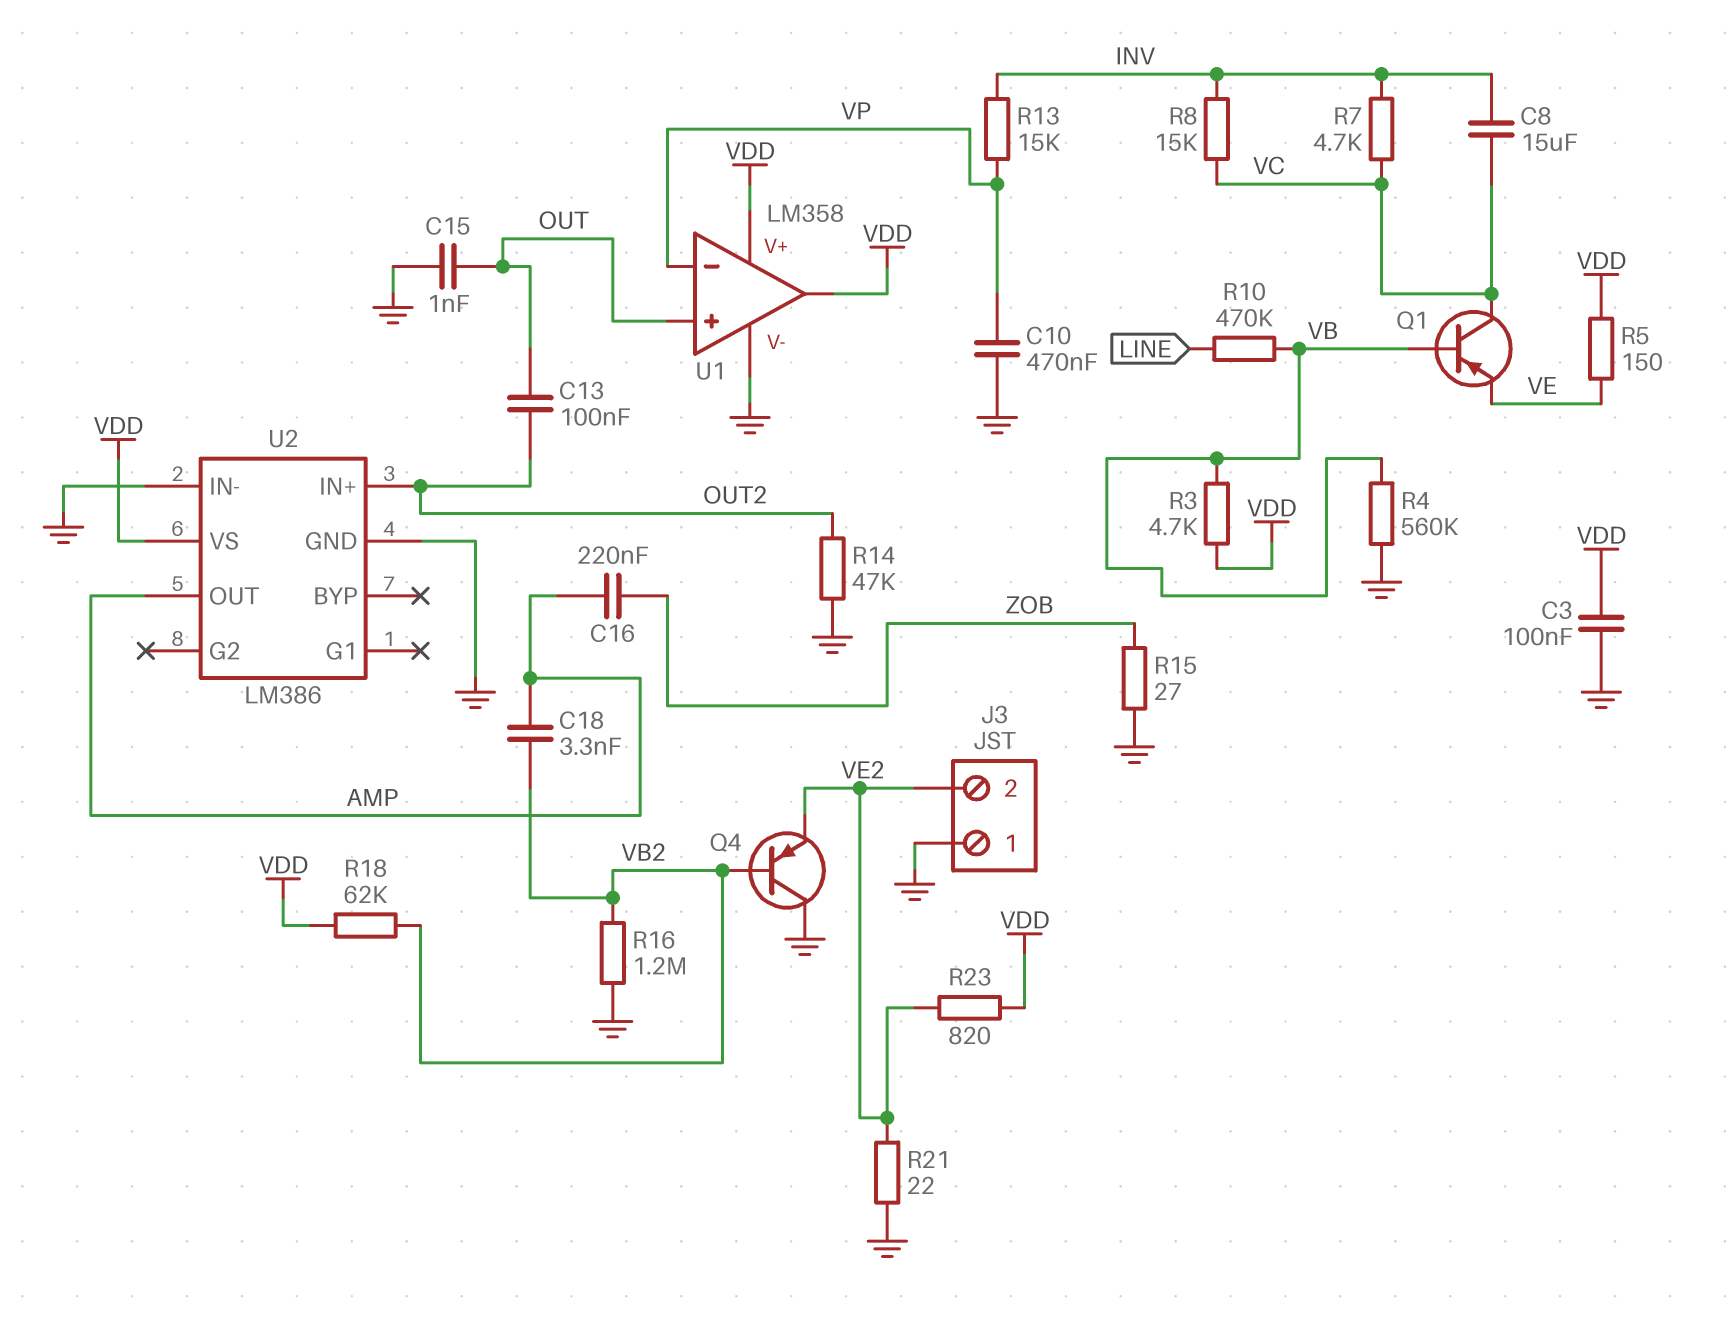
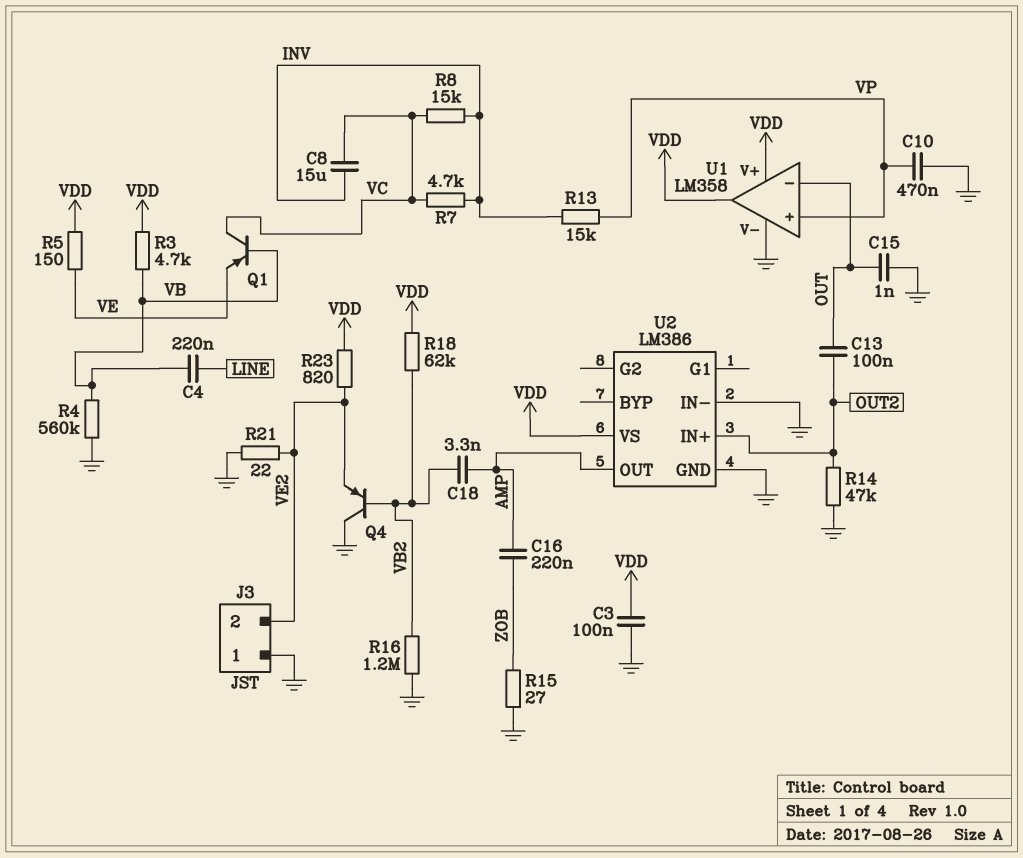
C4: none -> 220nF (LINE, VB)
R10: 470k (LINE, VB) -> none
U1 pin in+: OUT -> VP
U1 pin in-: VP -> OUT

